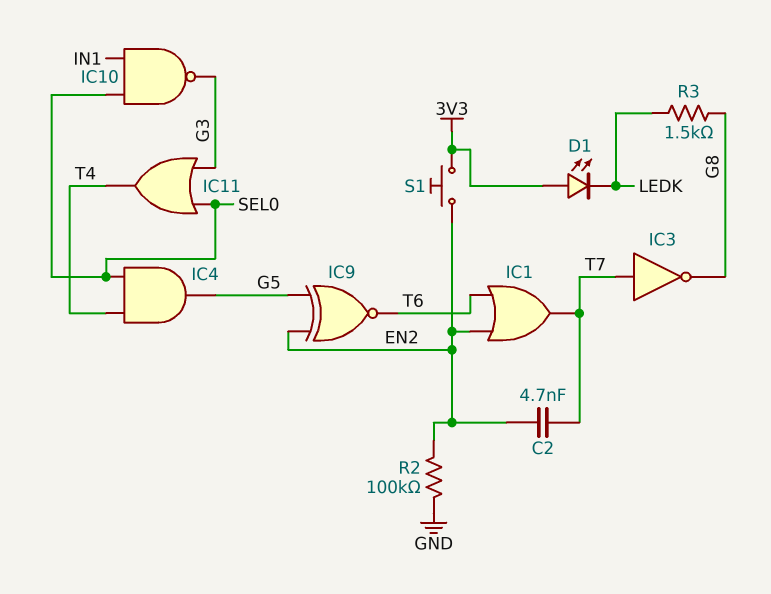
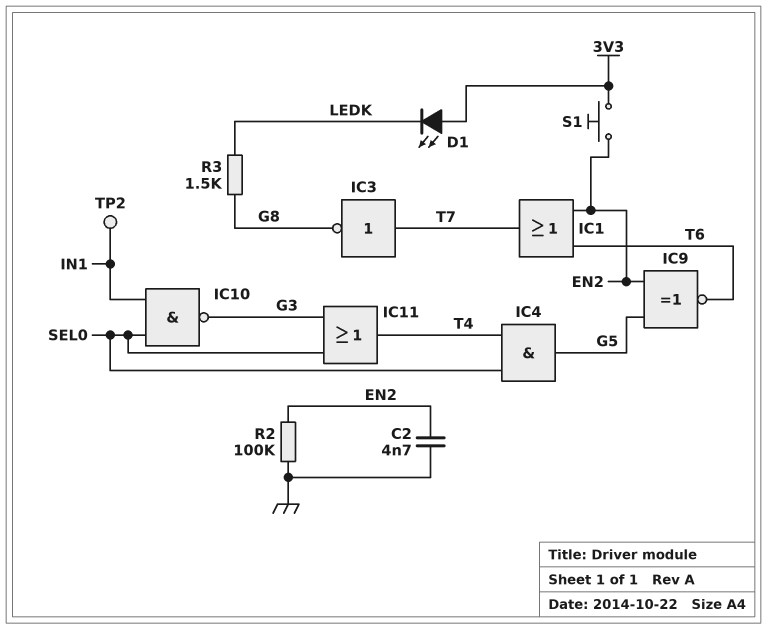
C2: 4.7nF (EN2, T7) -> 4.7nF (EN2, GND)
TP2: none -> test point (IN1)

